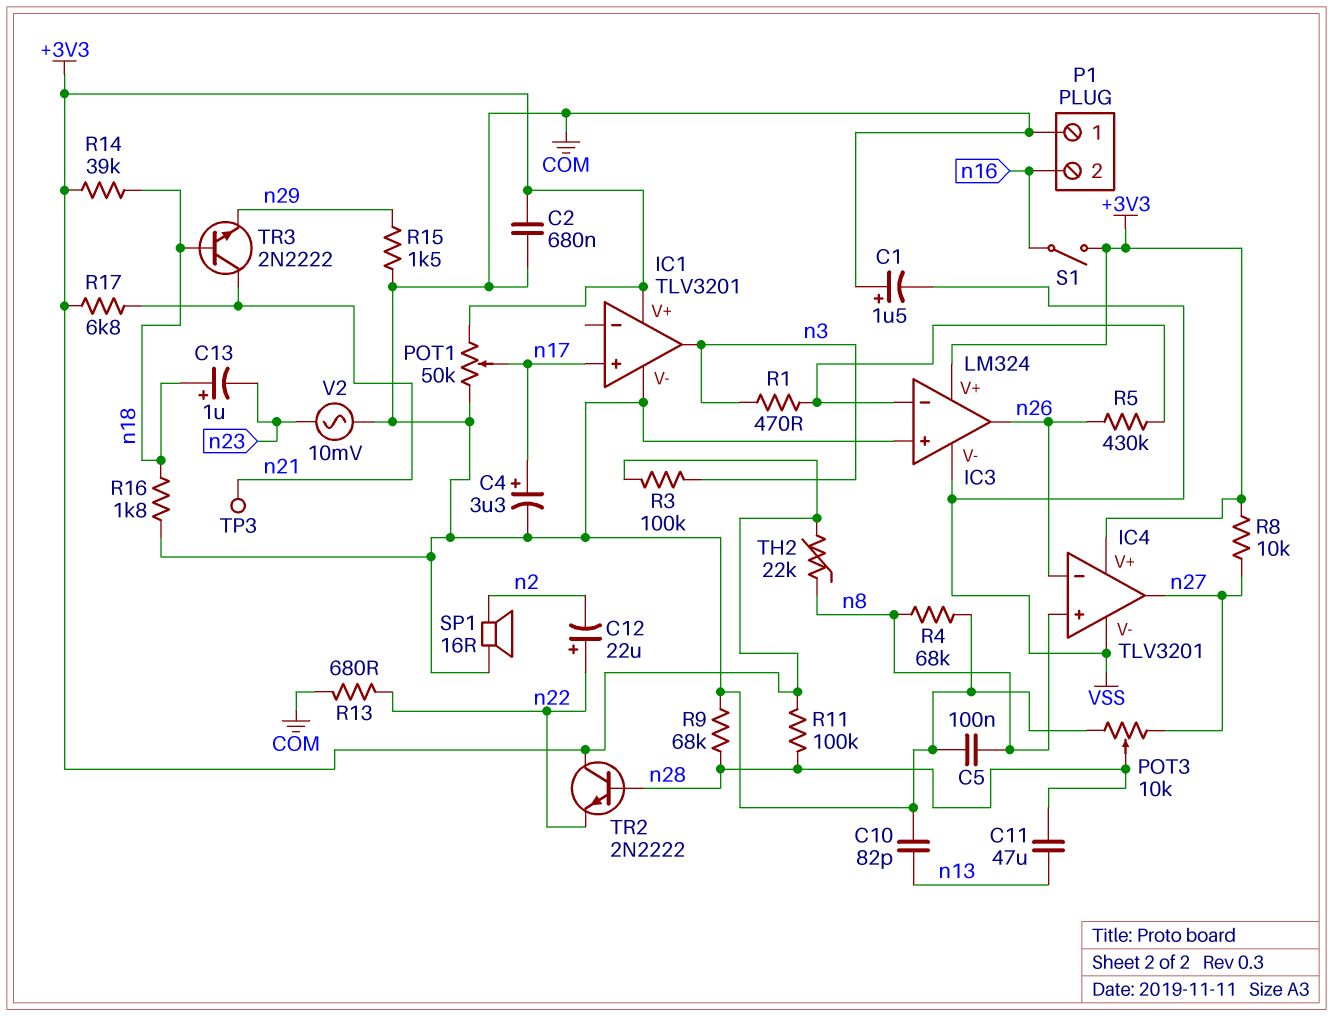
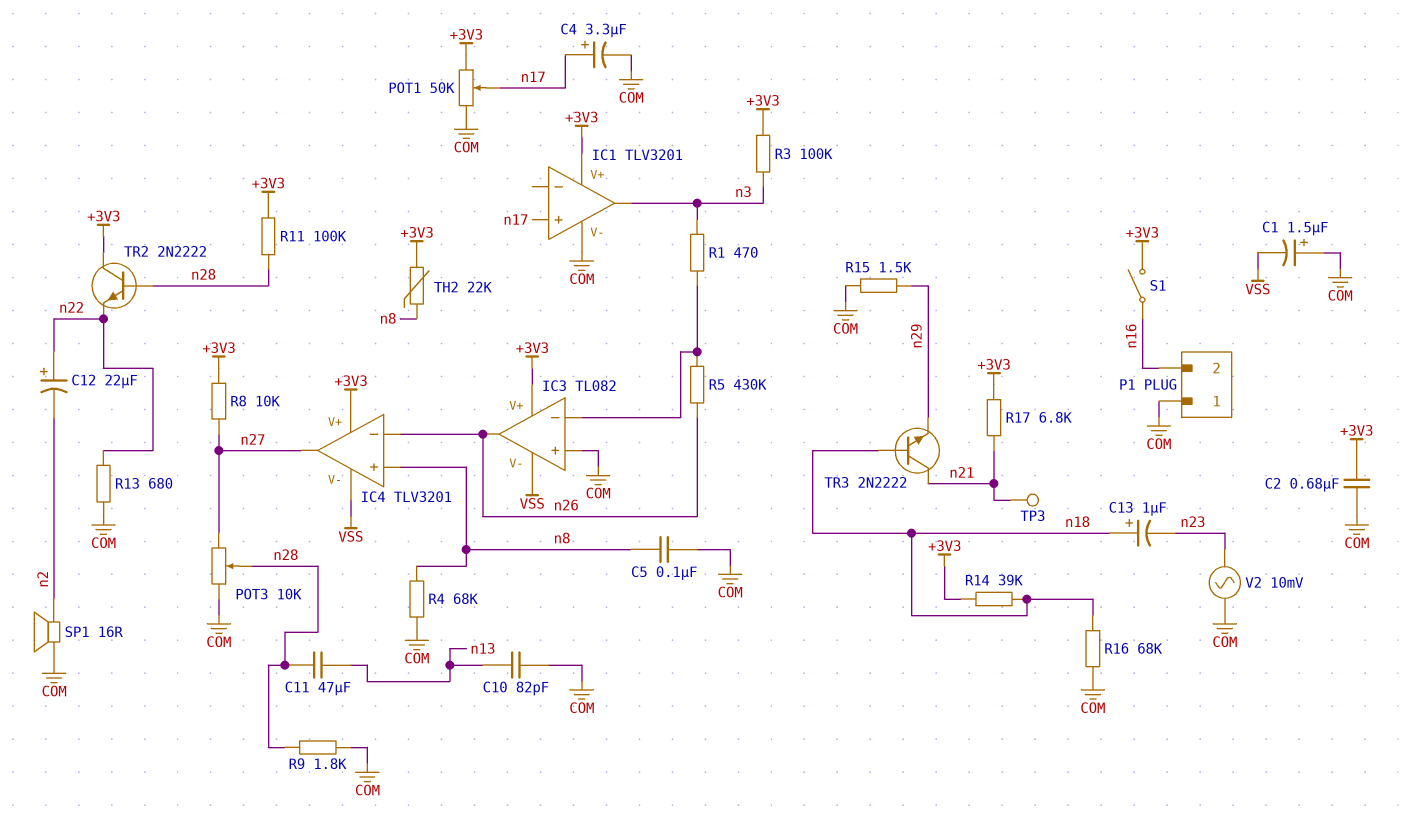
IC3: LM324 -> TL082
R9: 68k (COM, n28) -> 1.8k (COM, n28)
R16: 1.8k (COM, n18) -> 68k (COM, n18)

